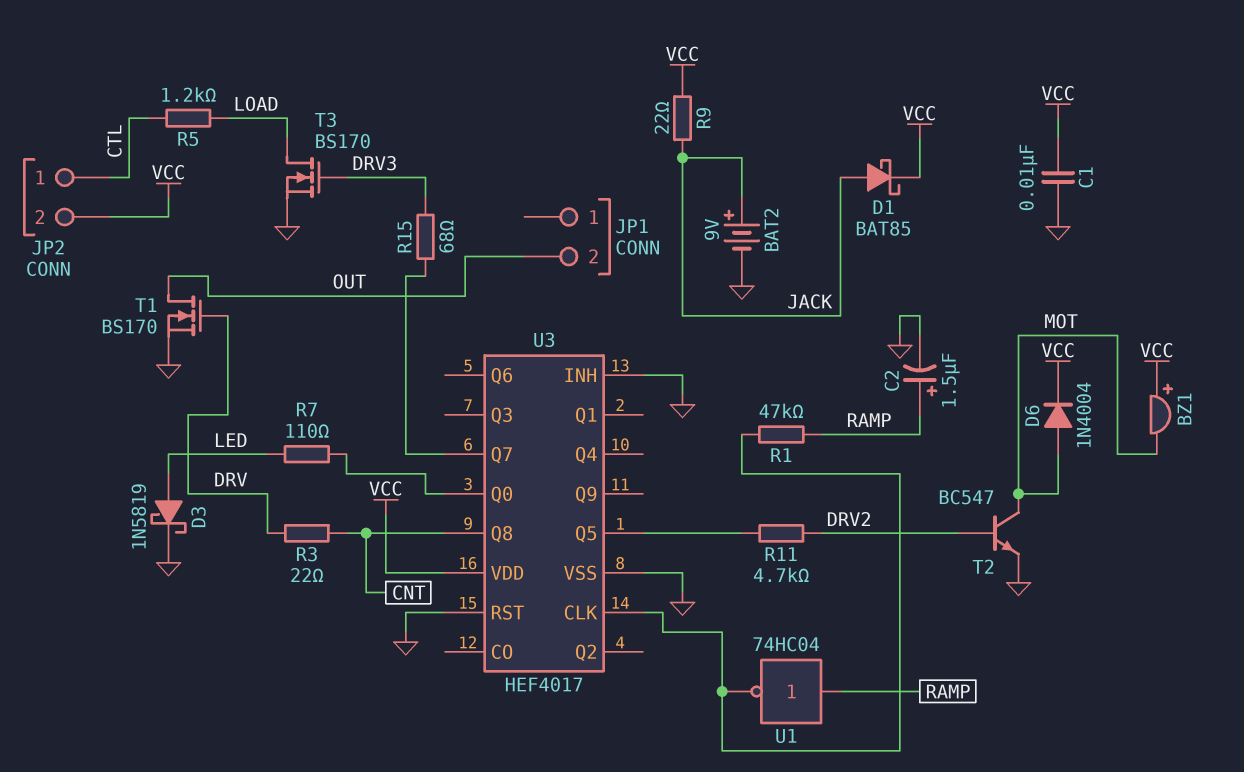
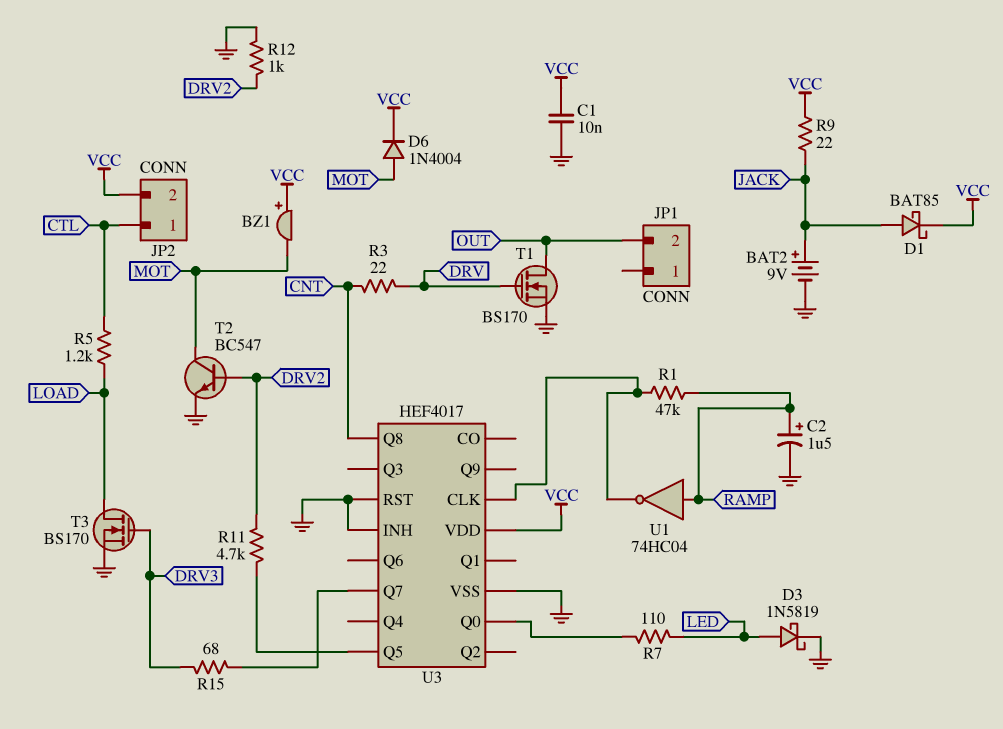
R12: none -> 1k (DRV2, GND)

